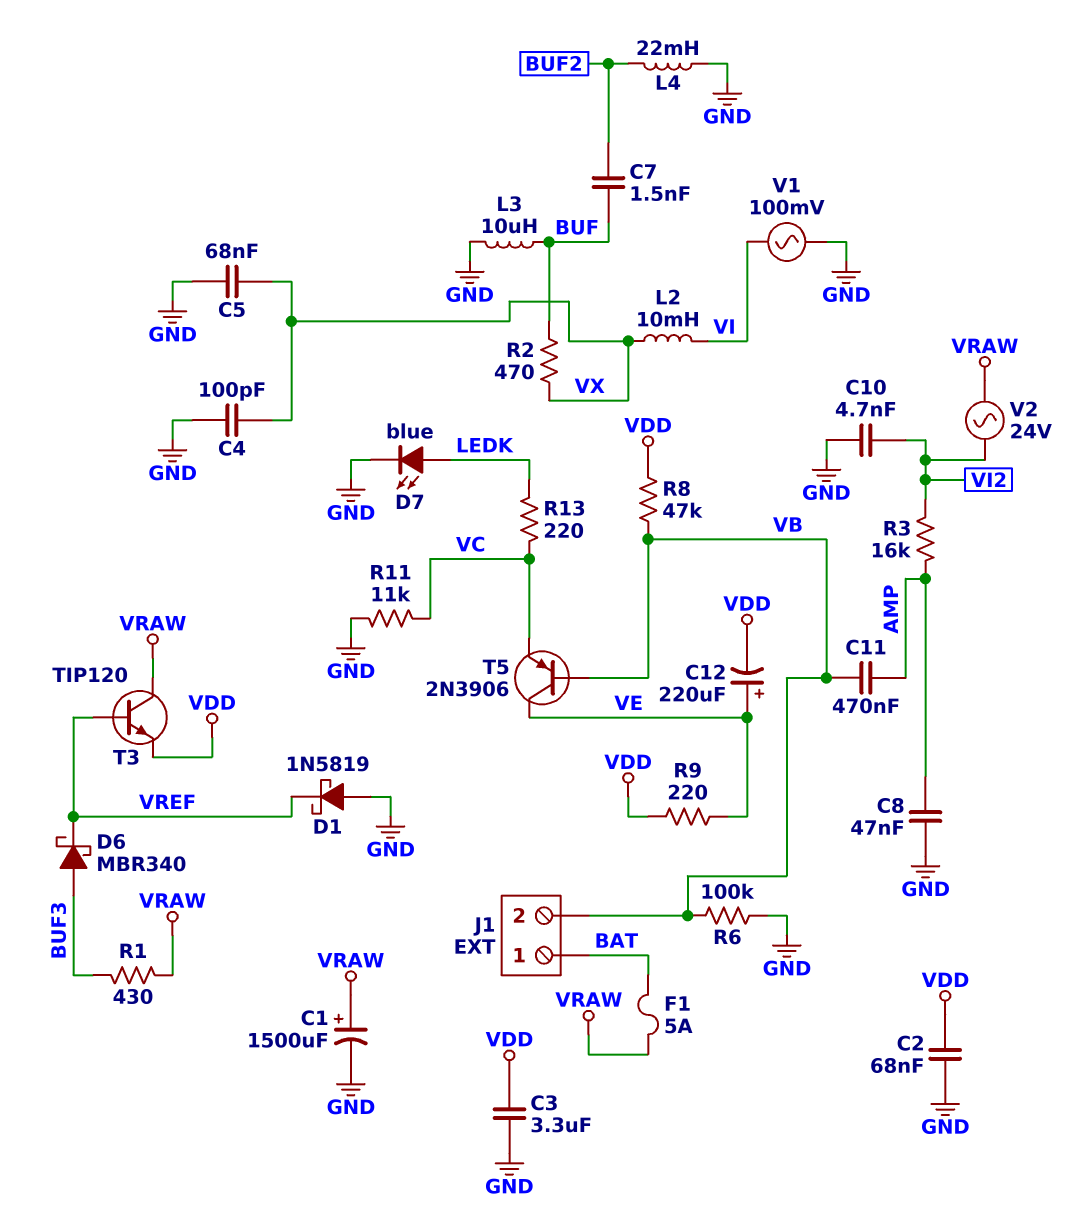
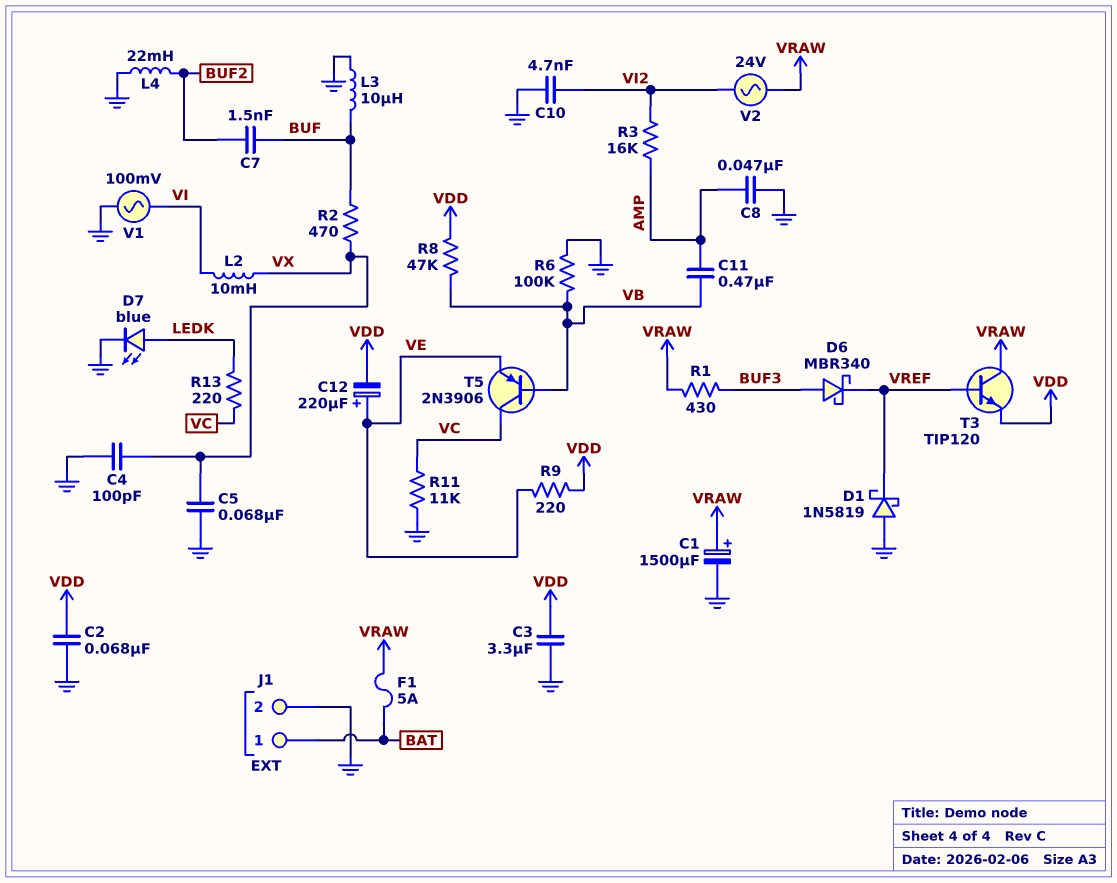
J1 pin 2: VB -> GND
T5: PNP 2N3906 (B VB, C VE, E VC) -> PNP 2N3906 (B VB, C VC, E VE)

